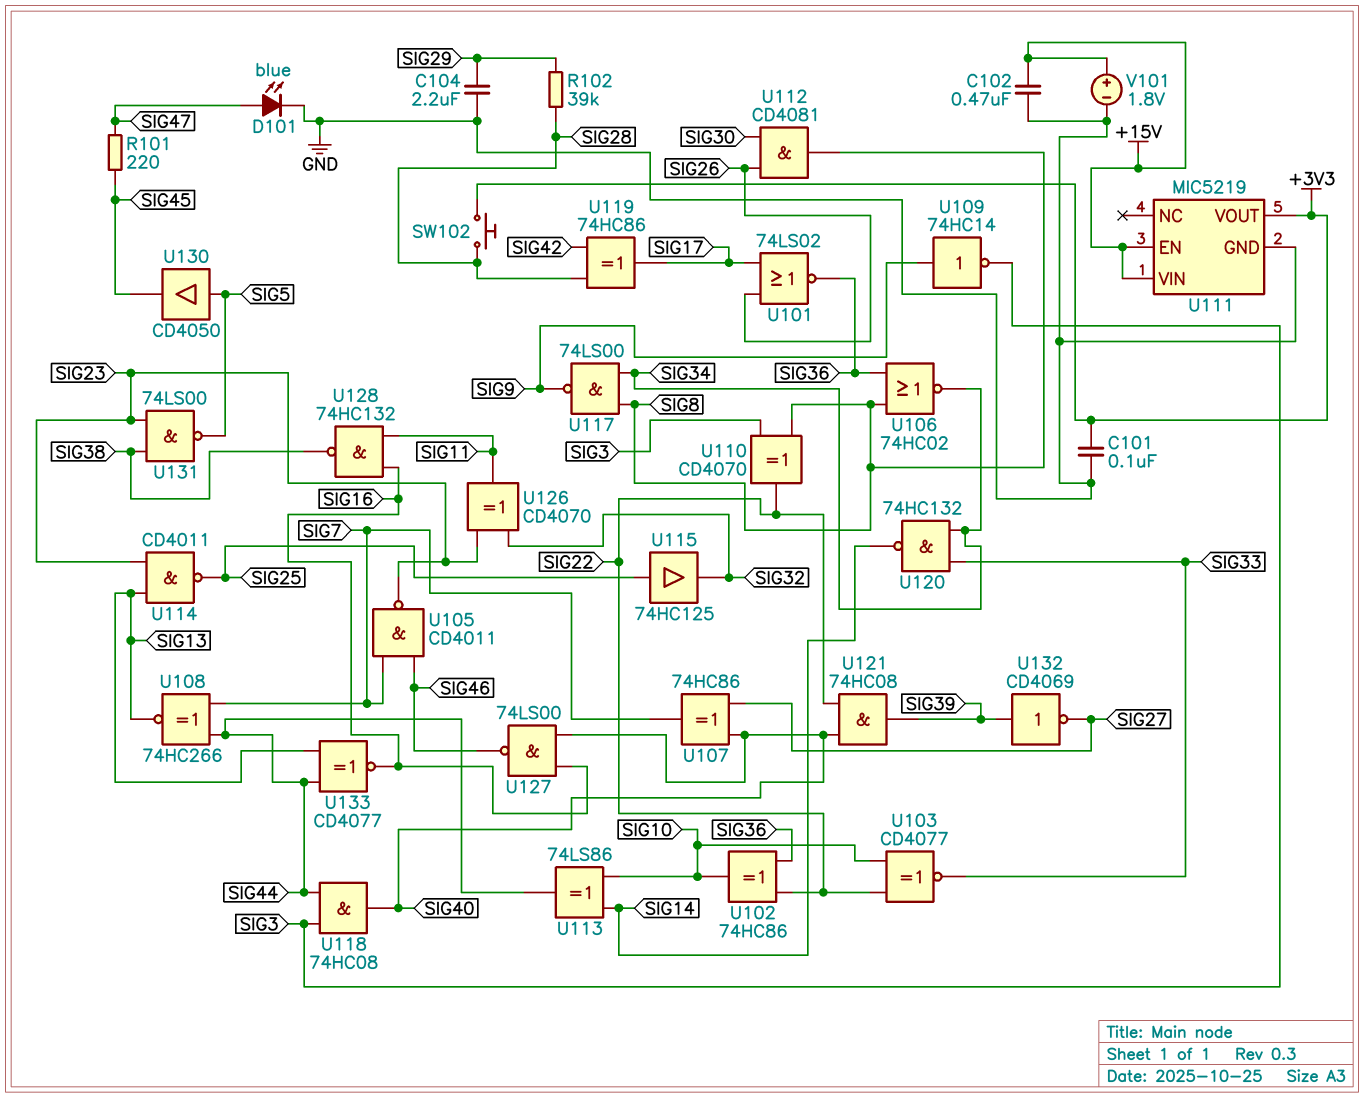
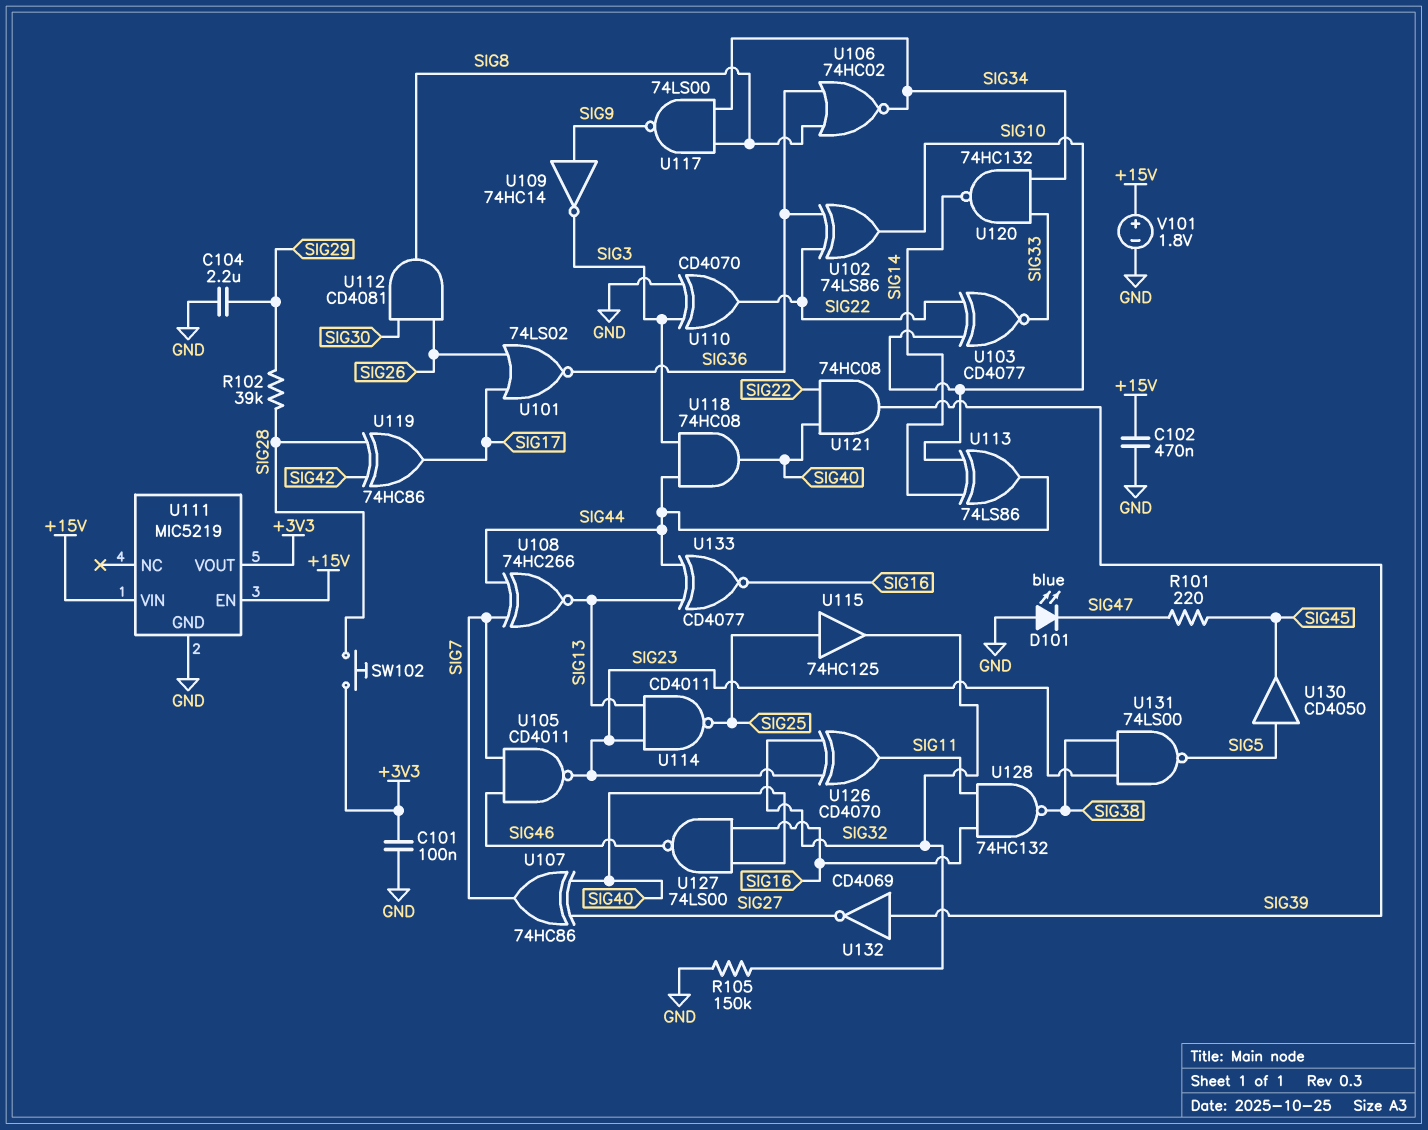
D101: LED blue (A SIG47, K GND) -> LED blue (A GND, K SIG47)
R105: none -> 150k (GND, SIG32)
U102: XOR 74HC86 (in SIG22, in SIG36, out SIG10) -> XOR 74LS86 (in SIG22, in SIG36, out SIG10)
U110: XOR CD4070 (in SIG3, in SIG8, out SIG22) -> XOR CD4070 (in GND, in SIG3, out SIG22)

